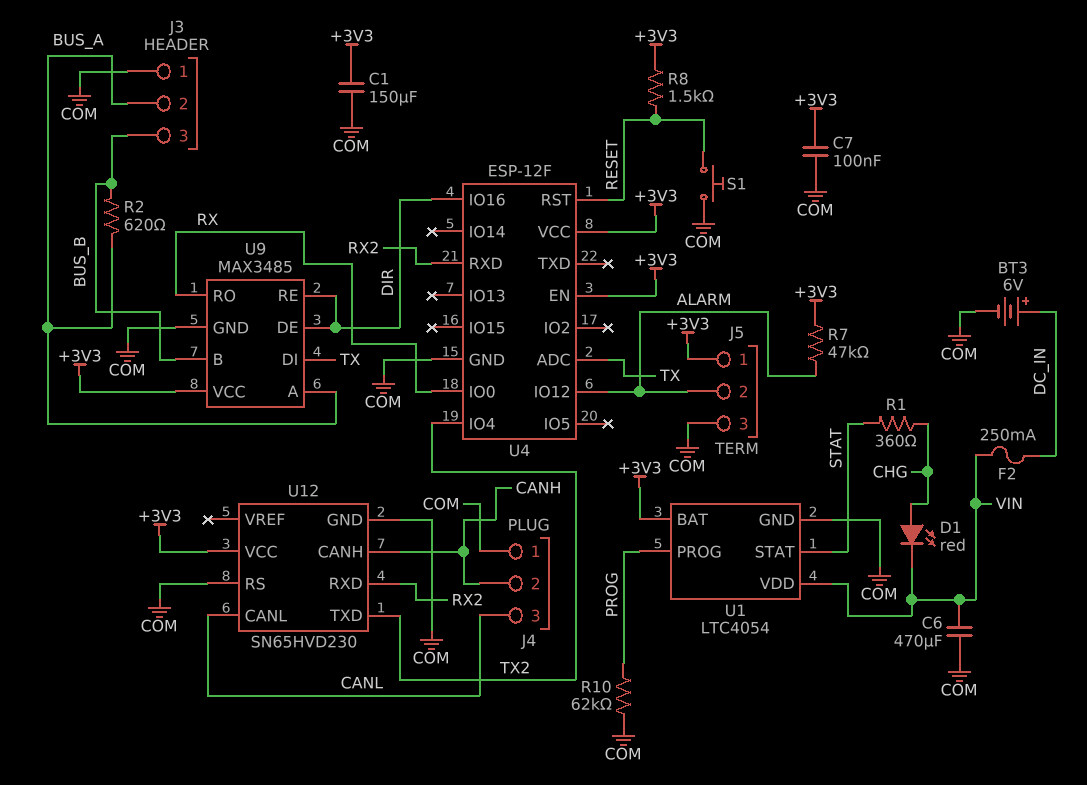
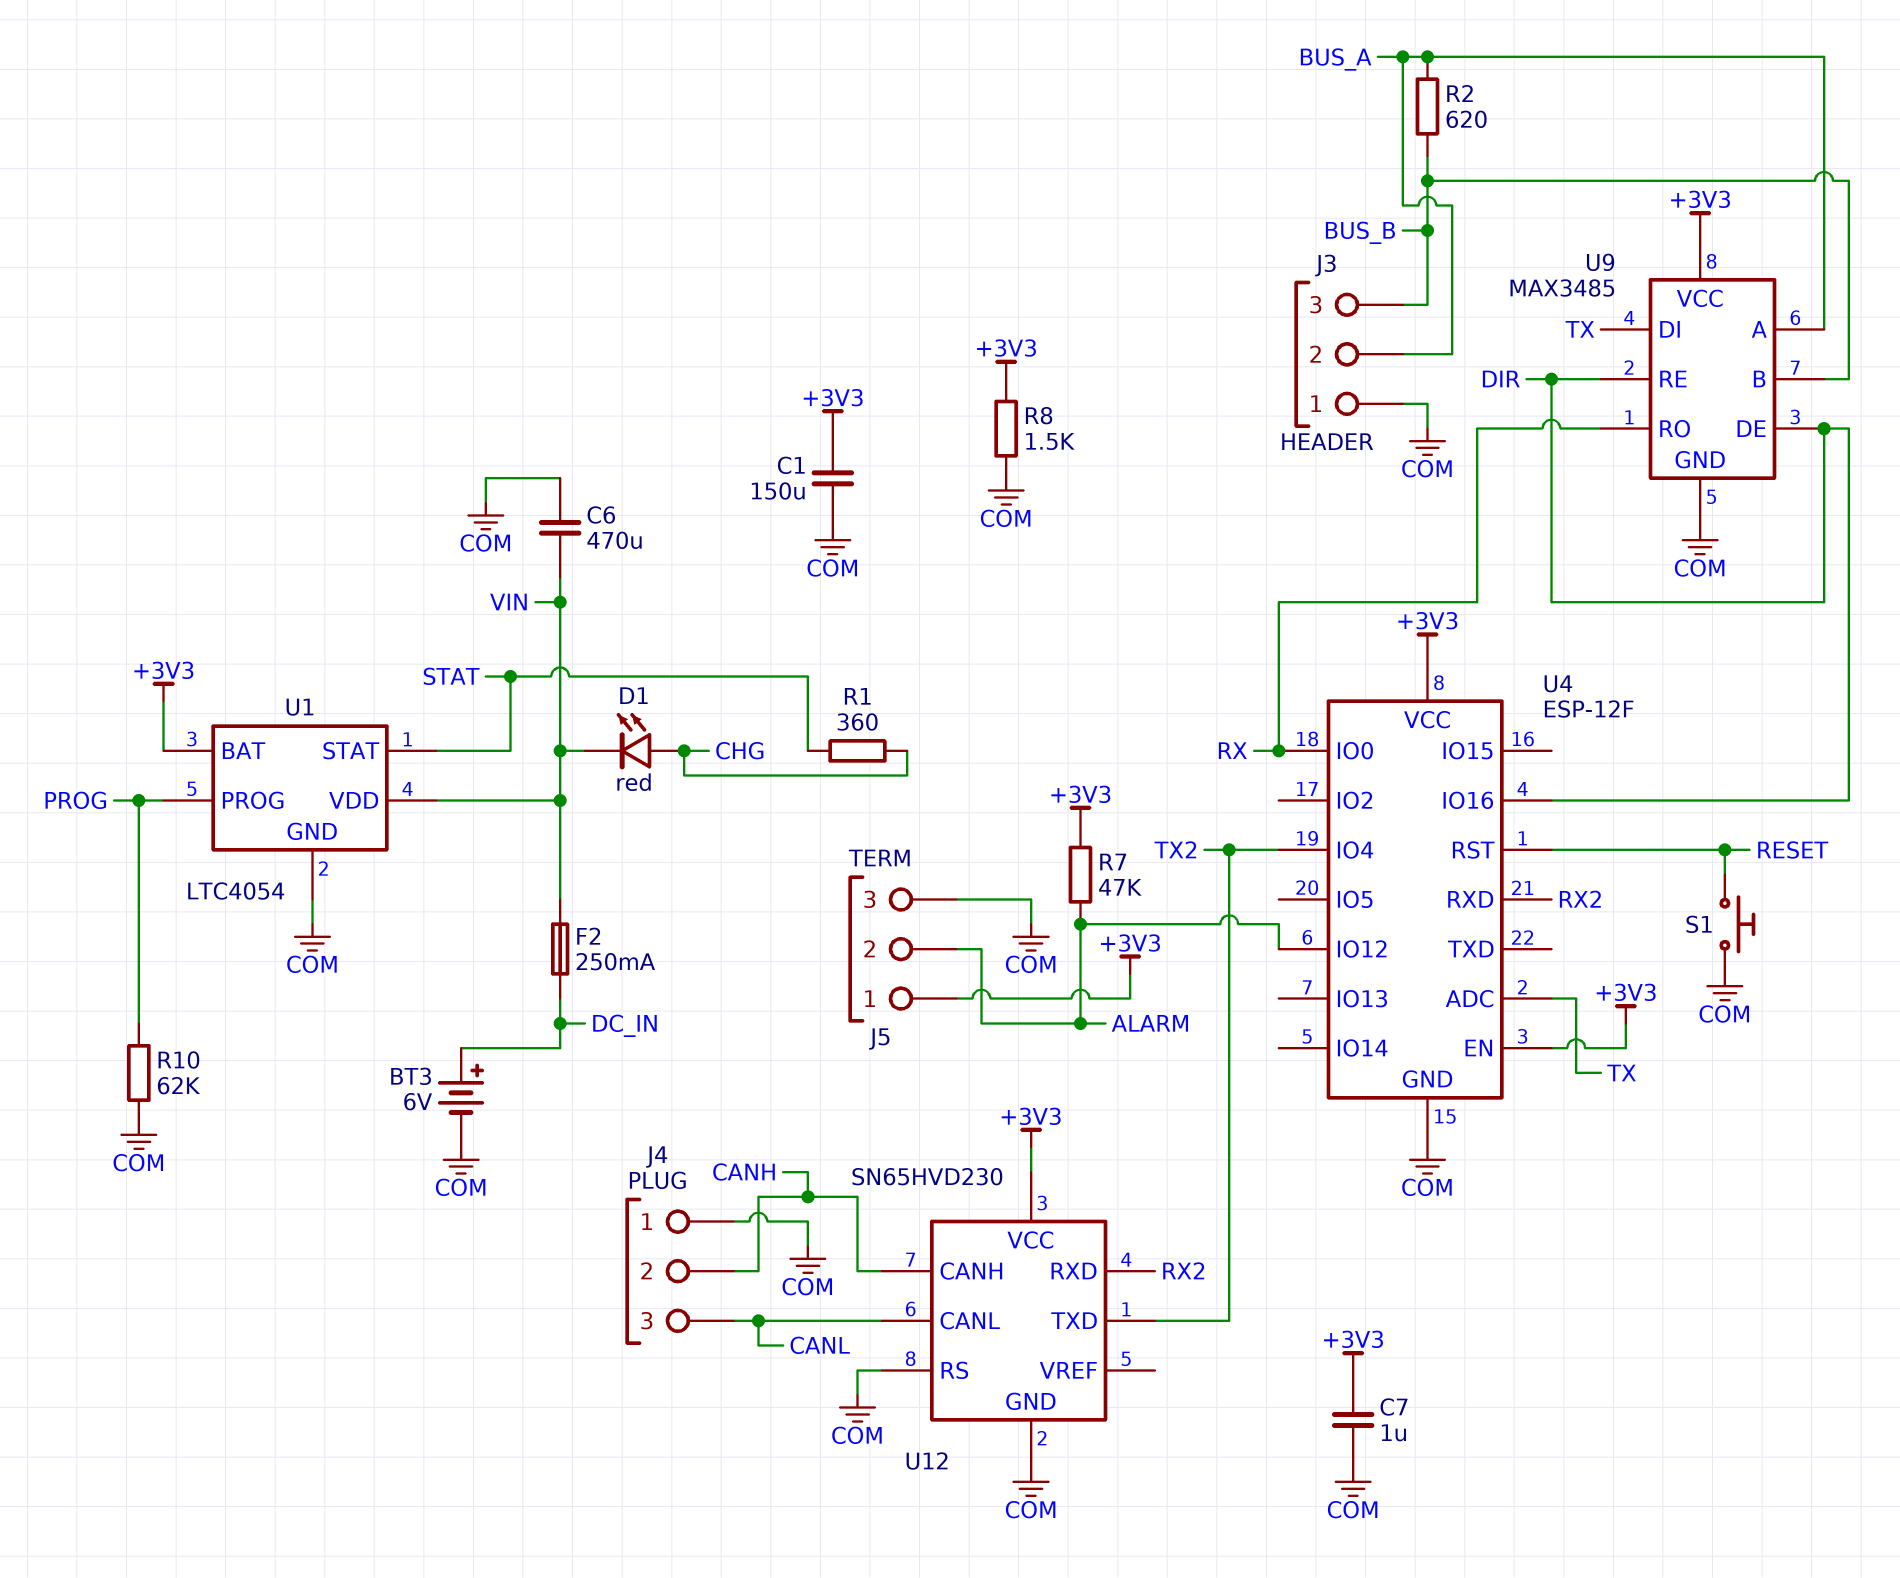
C7: 100nF (+3V3, COM) -> 1uF (+3V3, COM)
R8: 1.5k (+3V3, RESET) -> 1.5k (+3V3, COM)

